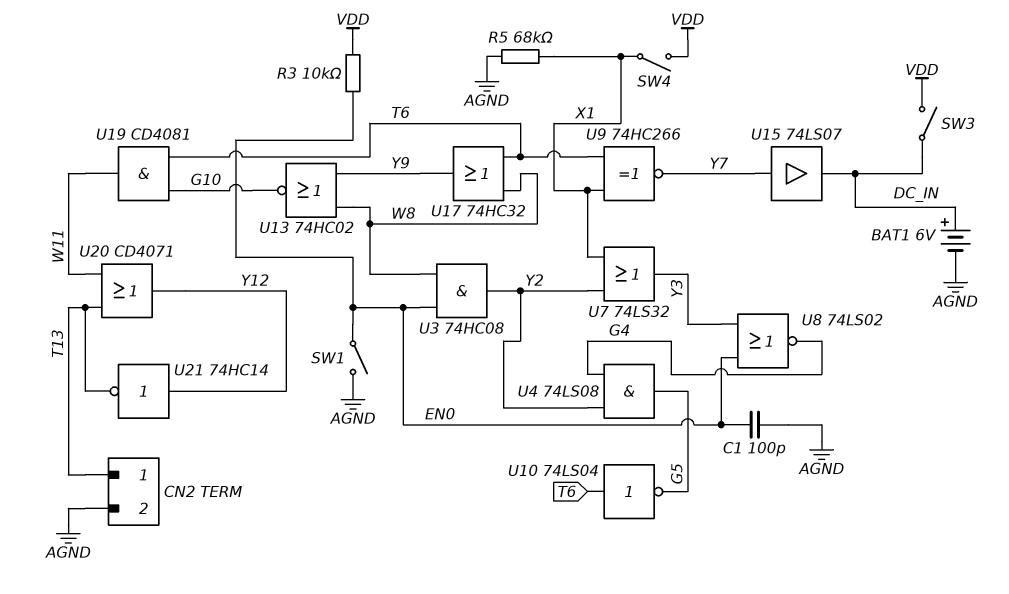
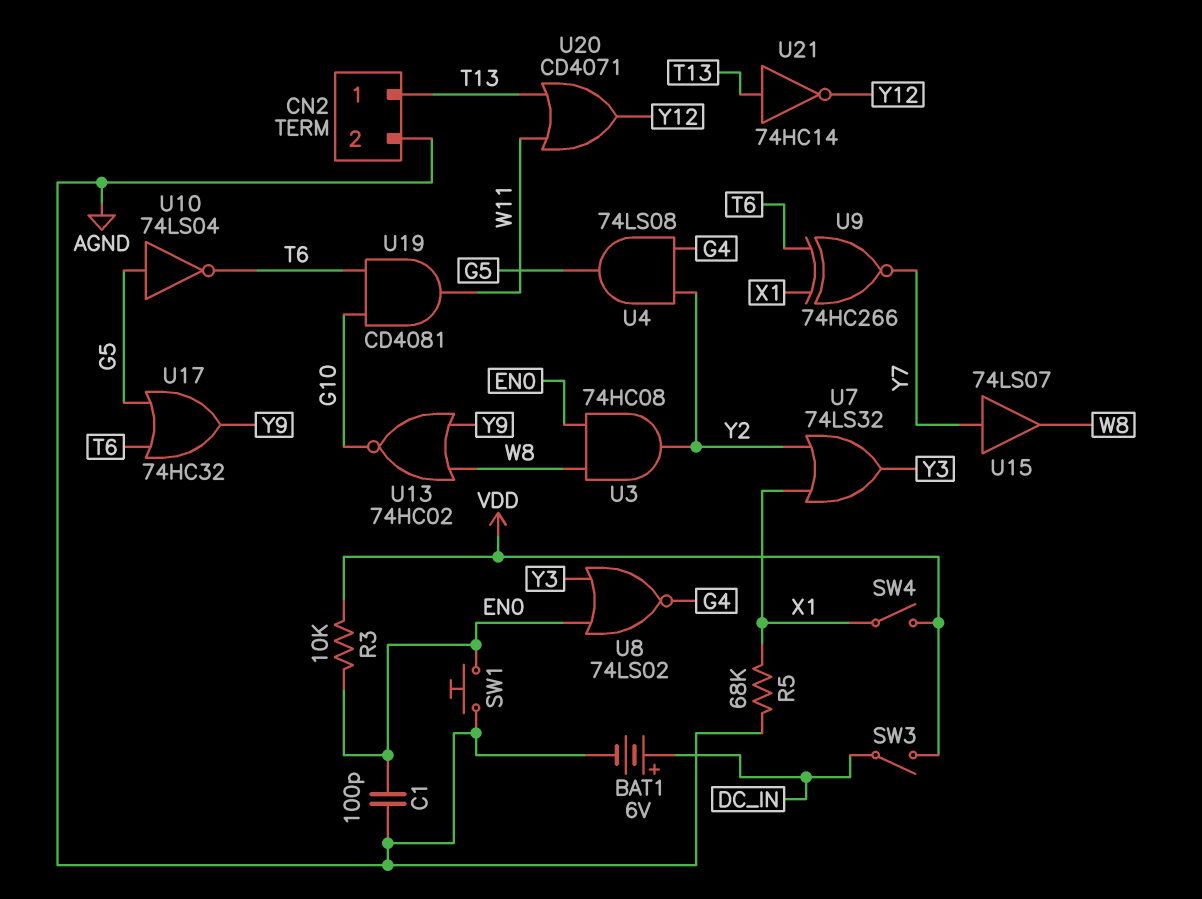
SW1: switch (AGND, EN0) -> button (AGND, EN0)
U10: NOT 74LS04 (in T6, out G5) -> NOT 74LS04 (in G5, out T6)
U15: buffer 74LS07 (in Y7, out DC_IN) -> buffer 74LS07 (in Y7, out W8)
U17: OR 74HC32 (in T6, in W8, out Y9) -> OR 74HC32 (in G5, in T6, out Y9)
U21: NOT 74HC14 (in Y12, out T13) -> NOT 74HC14 (in T13, out Y12)

